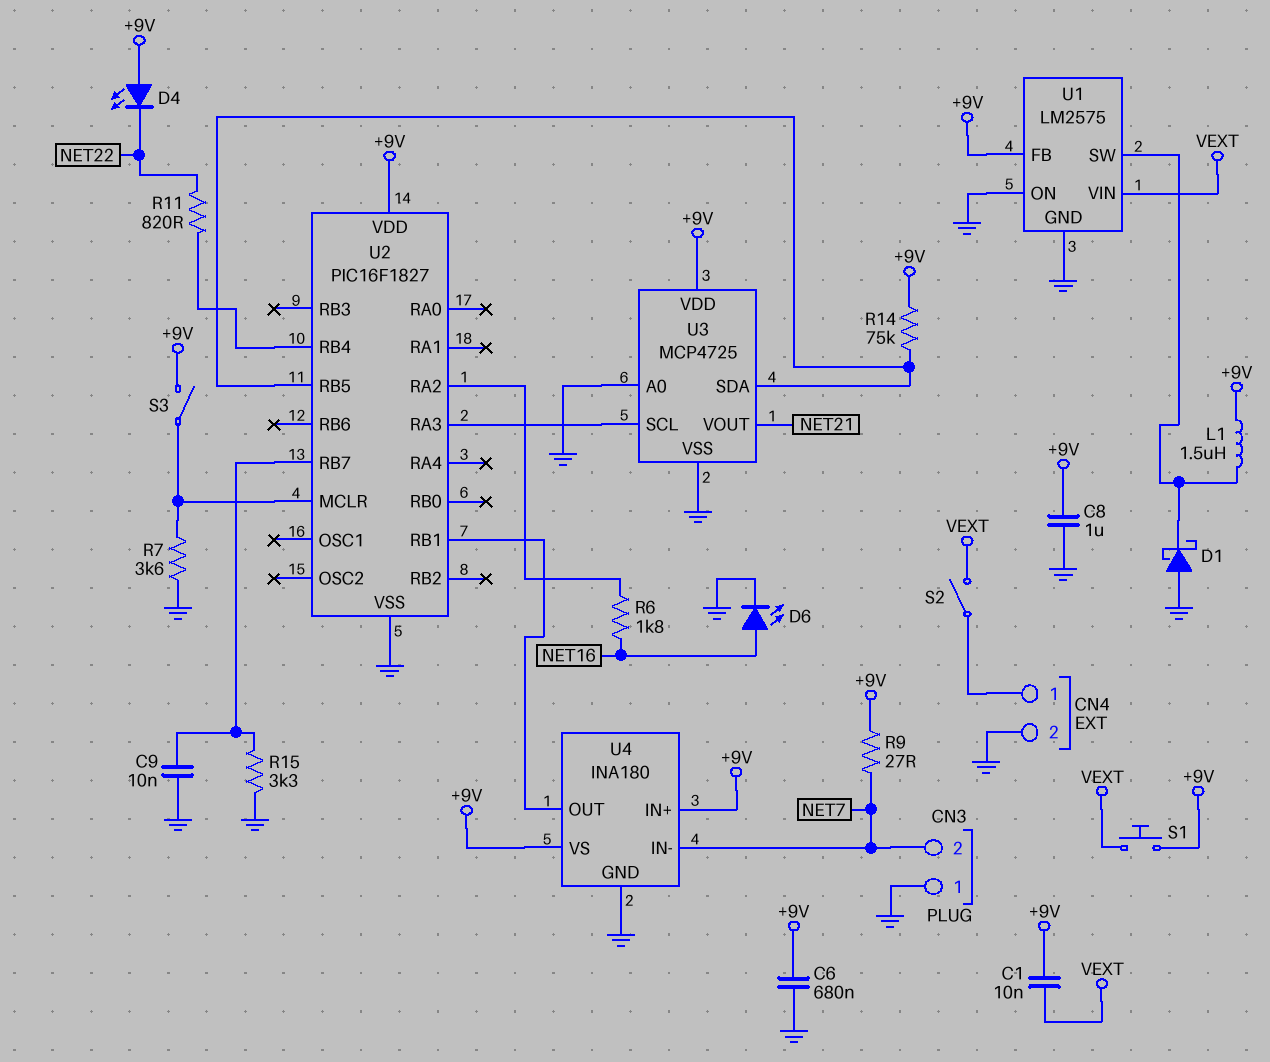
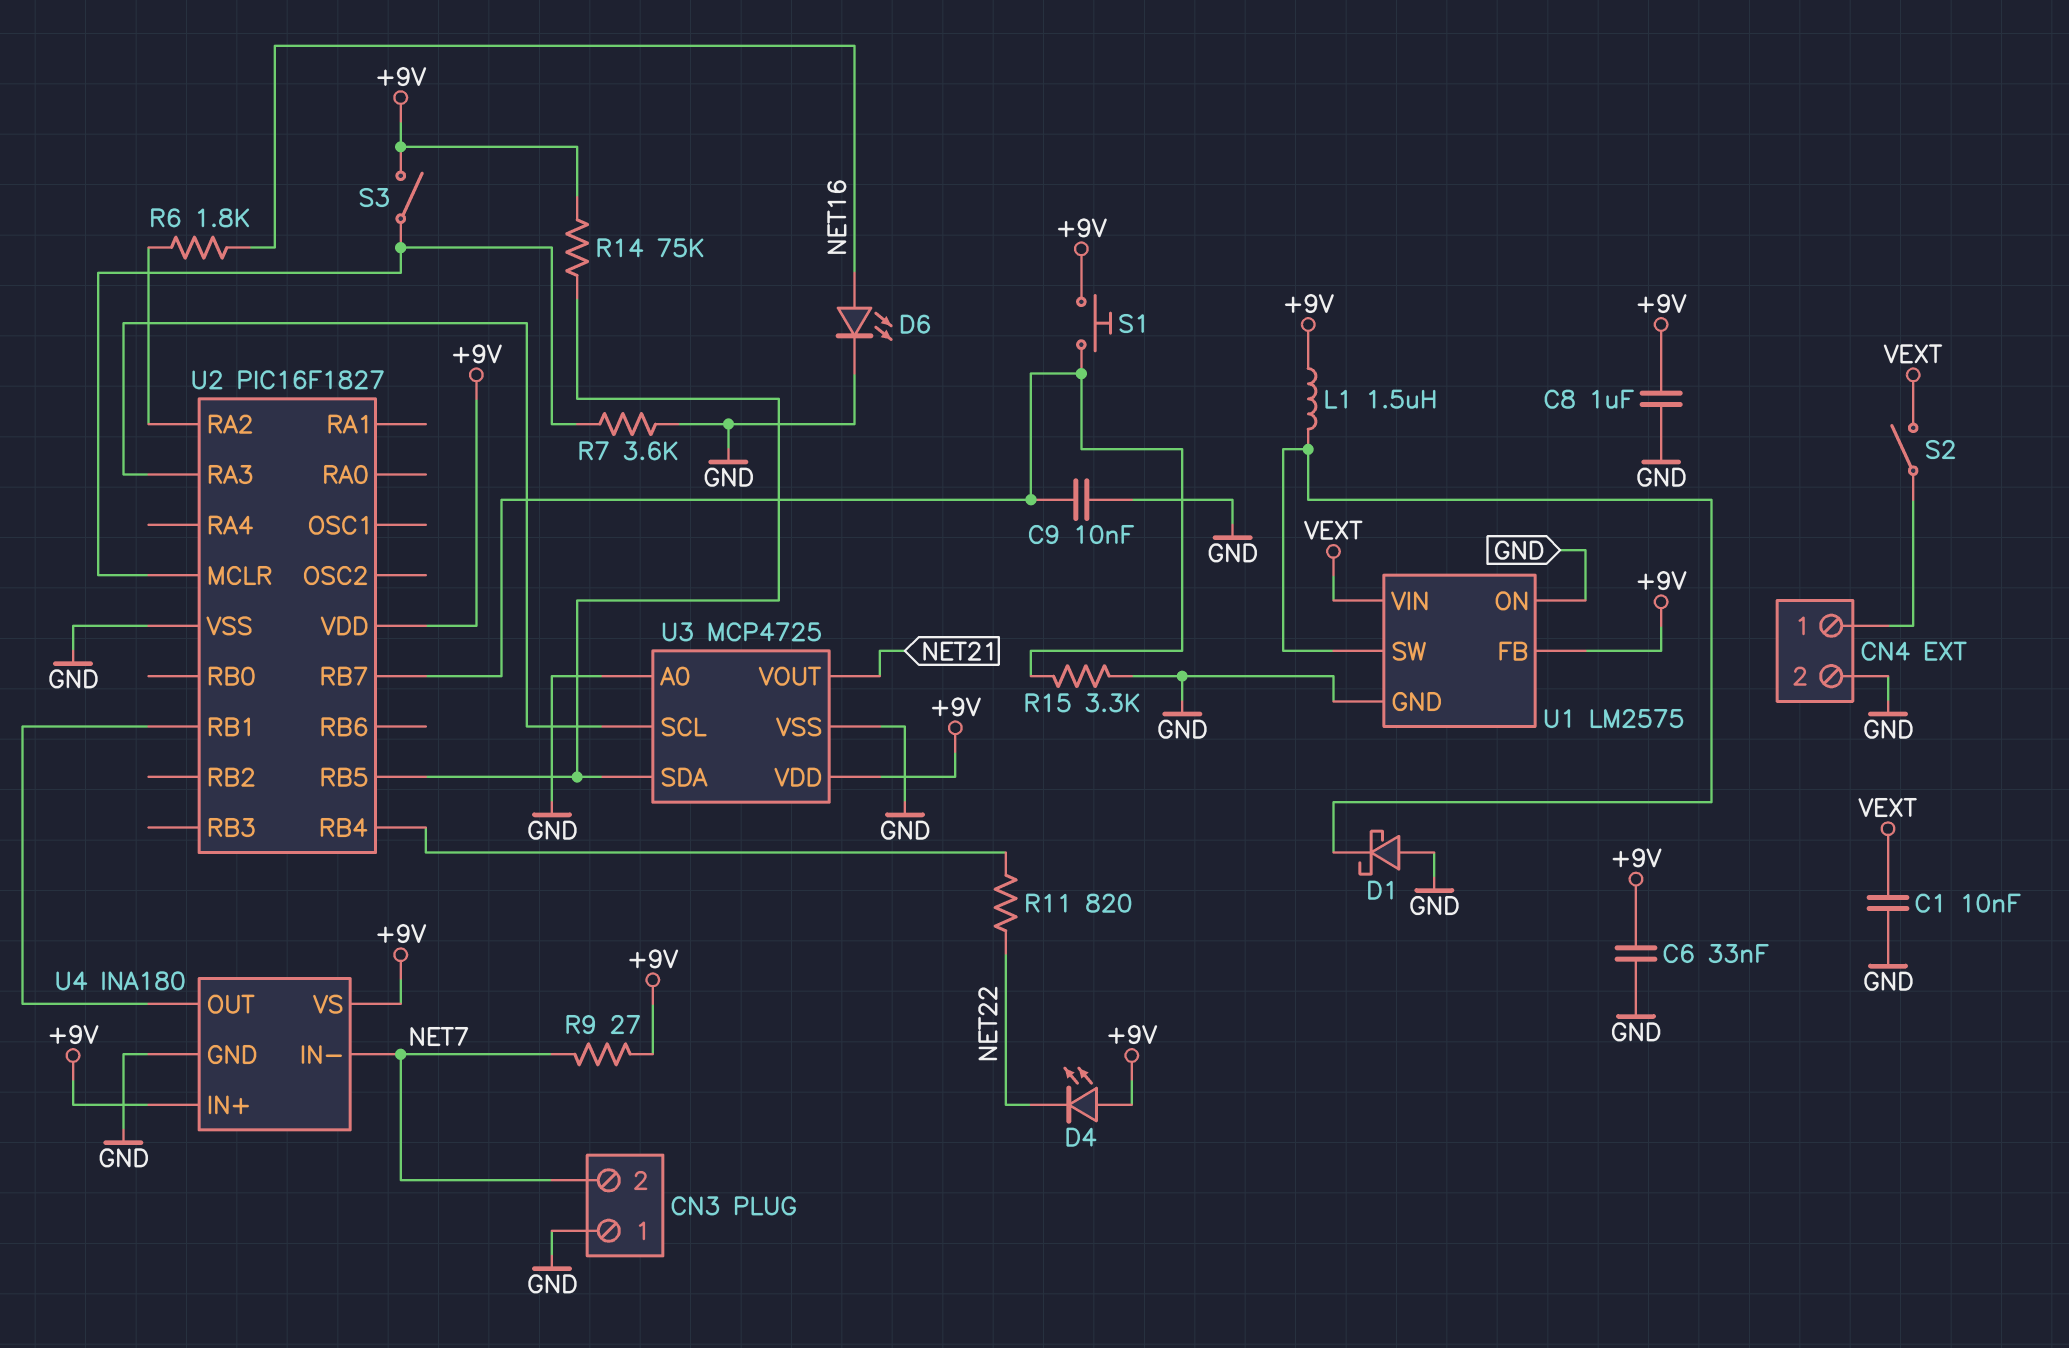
C1: 10nF (+9V, VEXT) -> 10nF (GND, VEXT)
C6: 680nF (+9V, GND) -> 33nF (+9V, GND)
S1: button (+9V, VEXT) -> button (+9V, U2/RB7)

